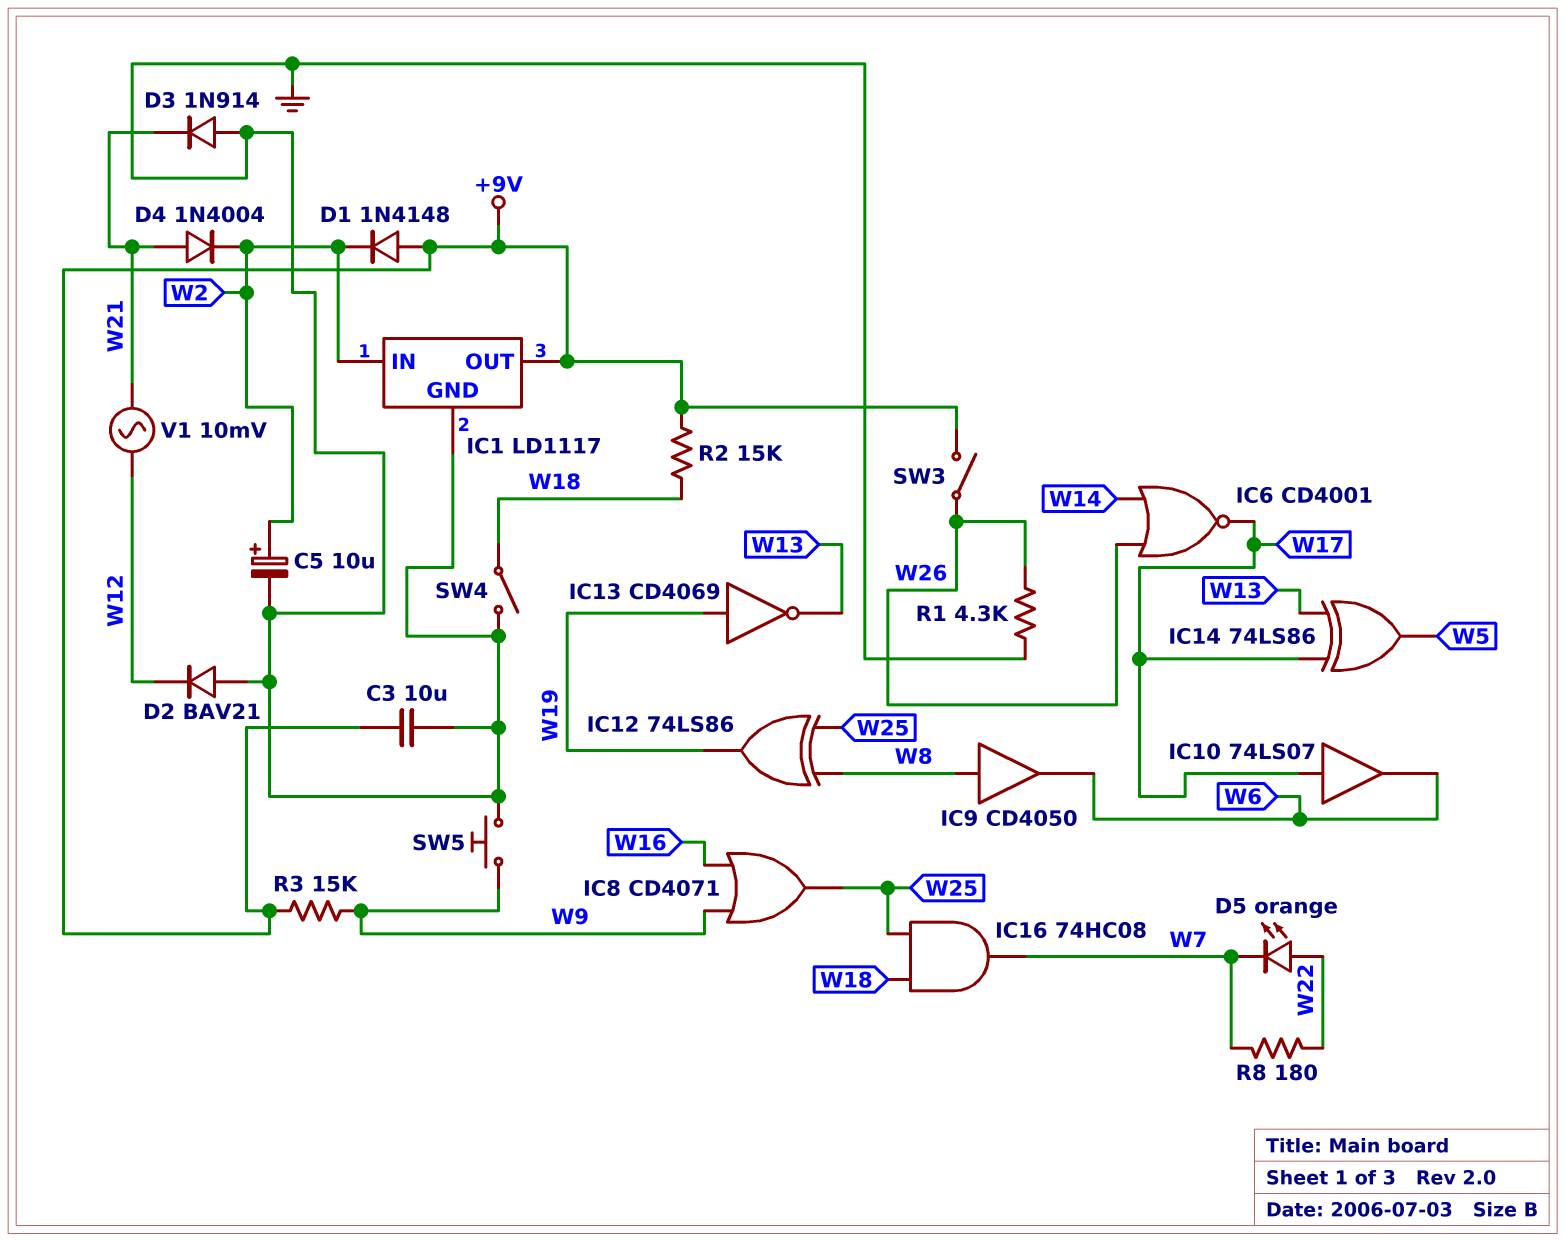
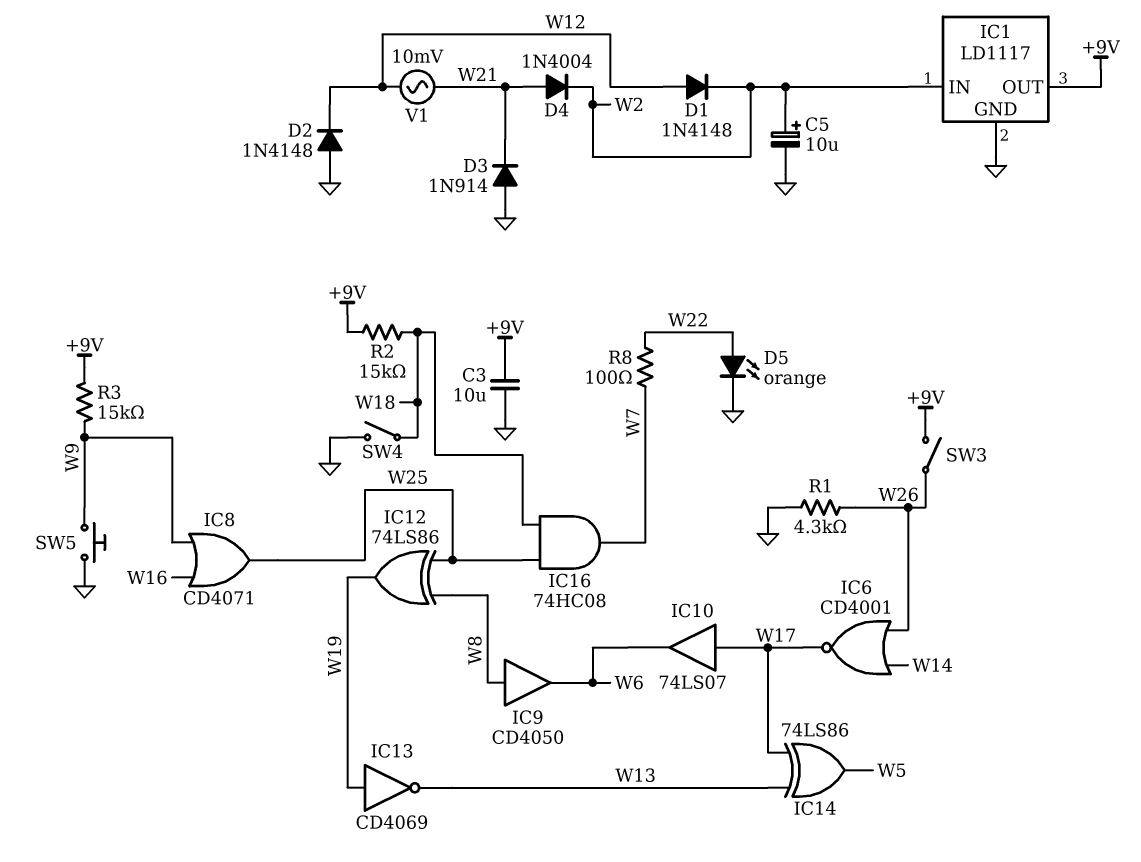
D1: diode 1N4148 (A +9V, K W2) -> diode 1N4148 (A W12, K W2)
D2: diode BAV21 (A GND, K W12) -> diode 1N4148 (A GND, K W12)
D5: LED orange (A W22, K W7) -> LED orange (A W22, K GND)
R8: 180 (W7, W22) -> 100 (W7, W22)

